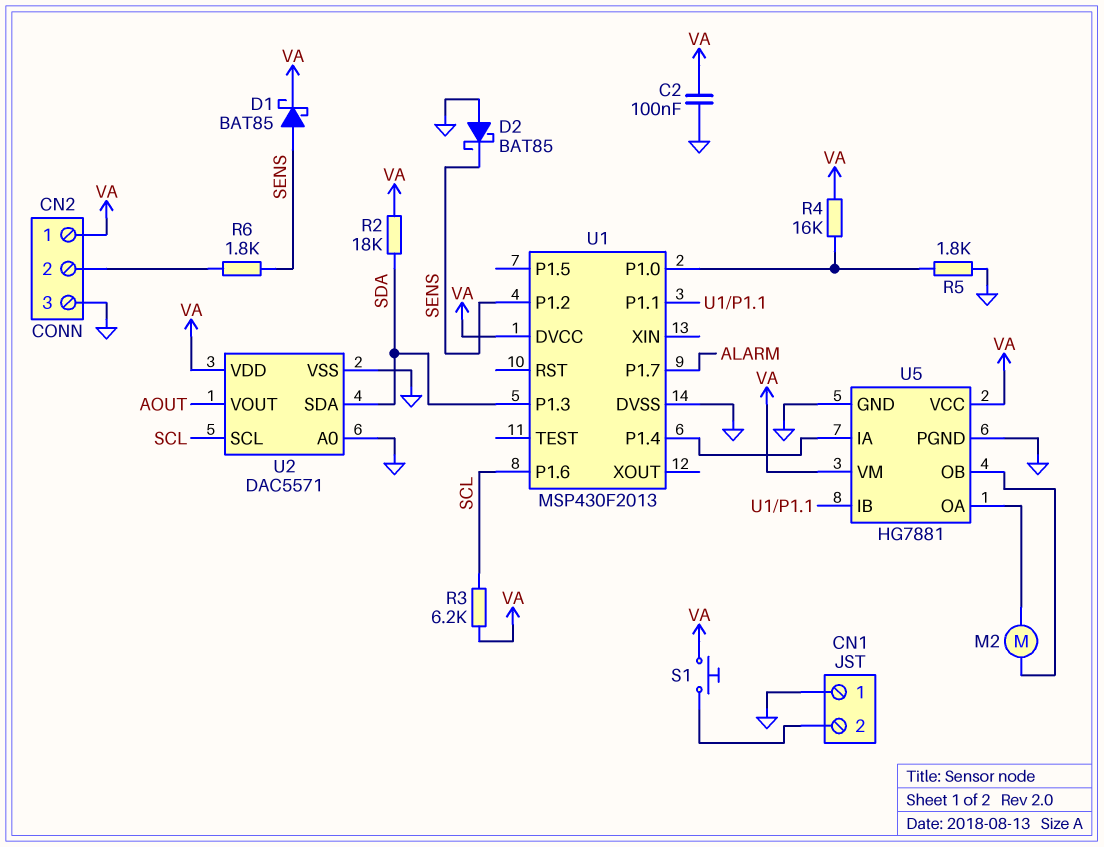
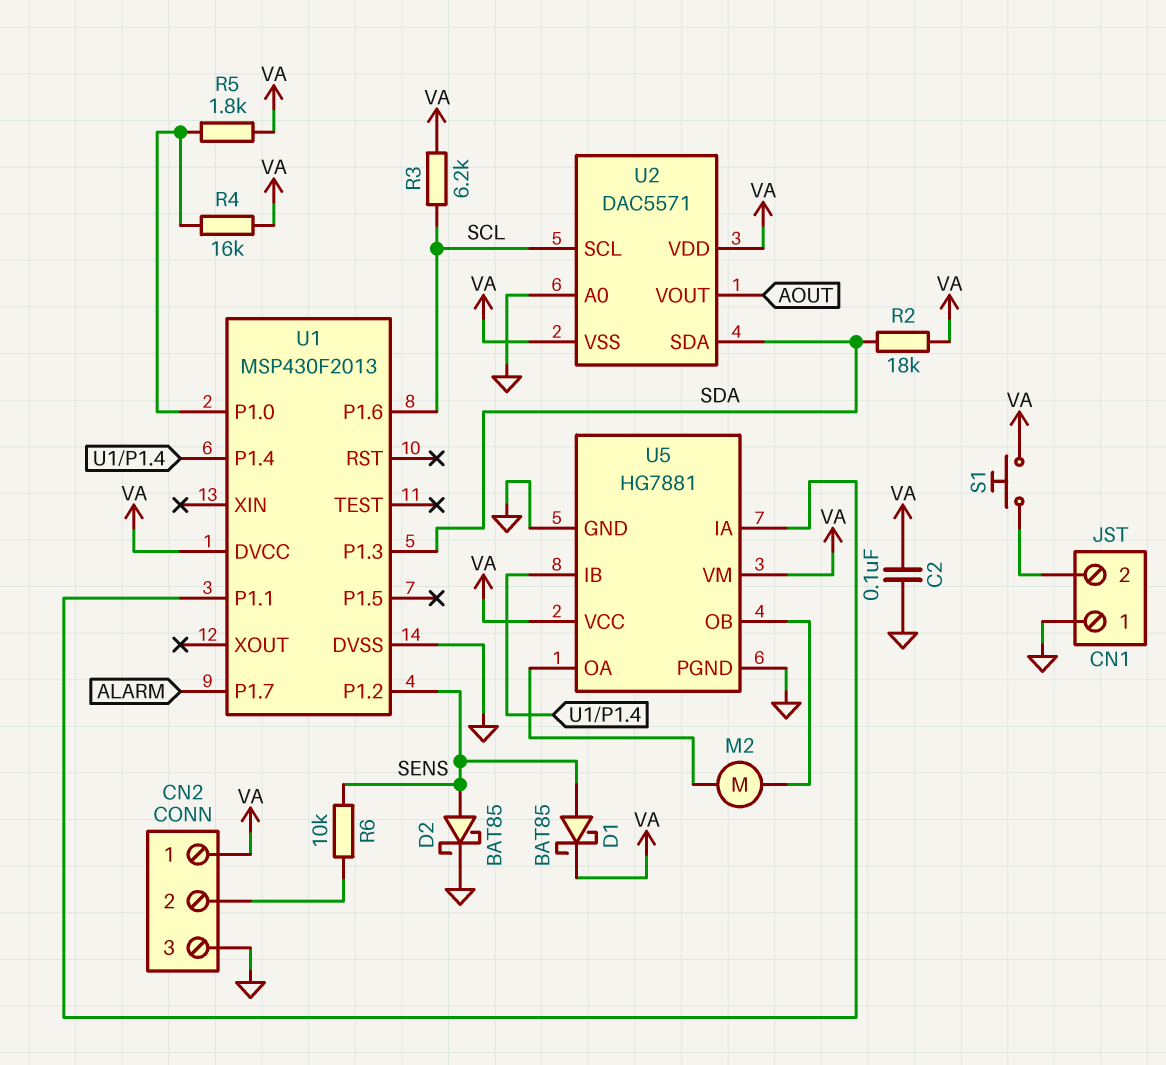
D2: schottky BAT85 (A GND, K SENS) -> schottky BAT85 (A SENS, K GND)
R5: 1.8k (GND, U1/P1.0) -> 1.8k (U1/P1.0, VA)
R6: 1.8k (CN2/2, SENS) -> 10k (CN2/2, SENS)
U2 pin VSS: GND -> VA
U5 pin IA: U1/P1.4 -> U1/P1.1
U5 pin IB: U1/P1.1 -> U1/P1.4

